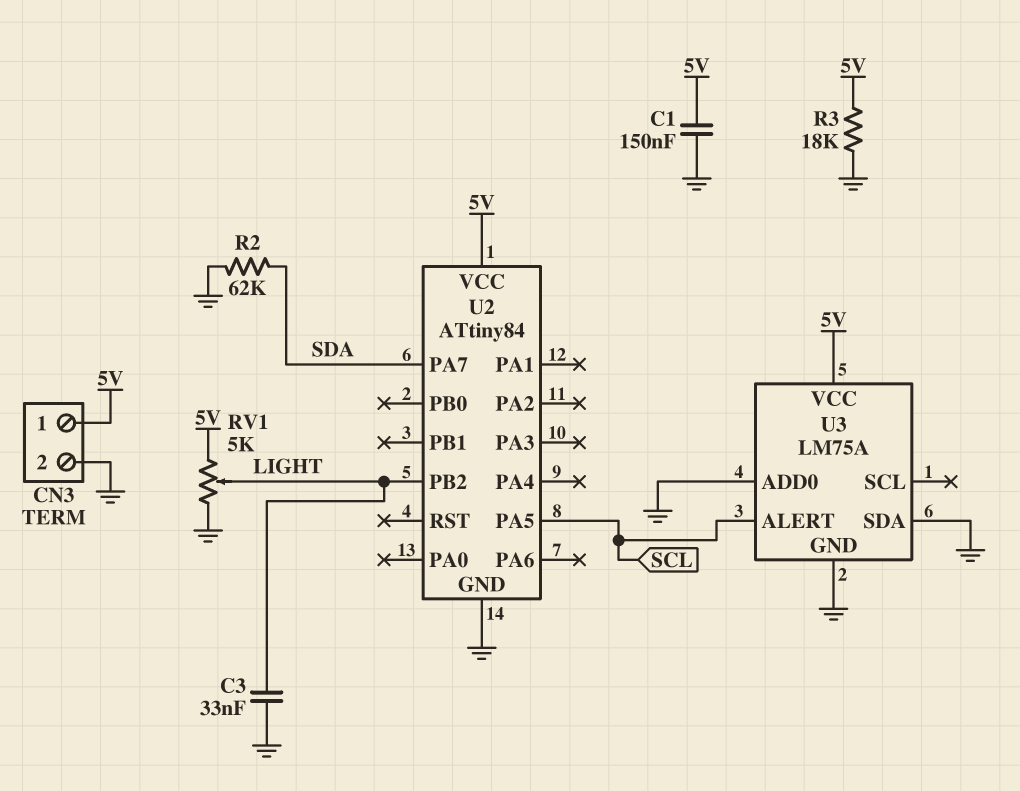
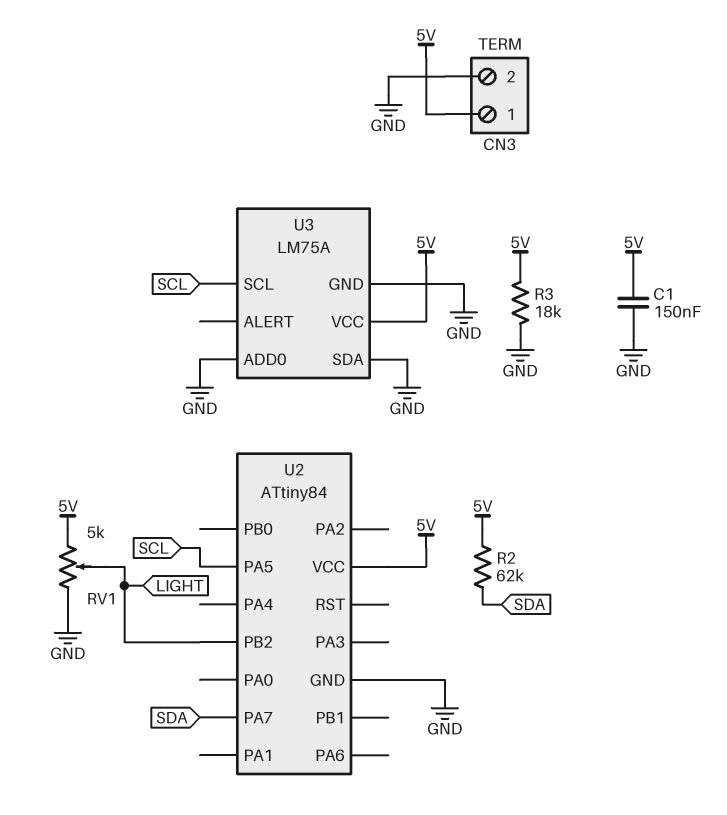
C3: 33nF (GND, LIGHT) -> none
R2: 62k (GND, SDA) -> 62k (5V, SDA)
U3 pin ALERT: SCL -> none
U3 pin SCL: none -> SCL

